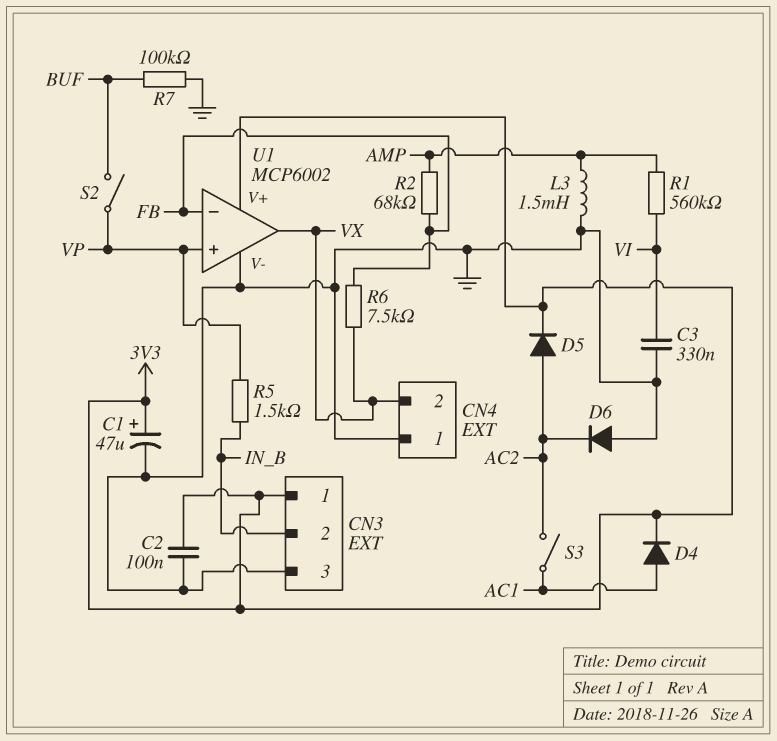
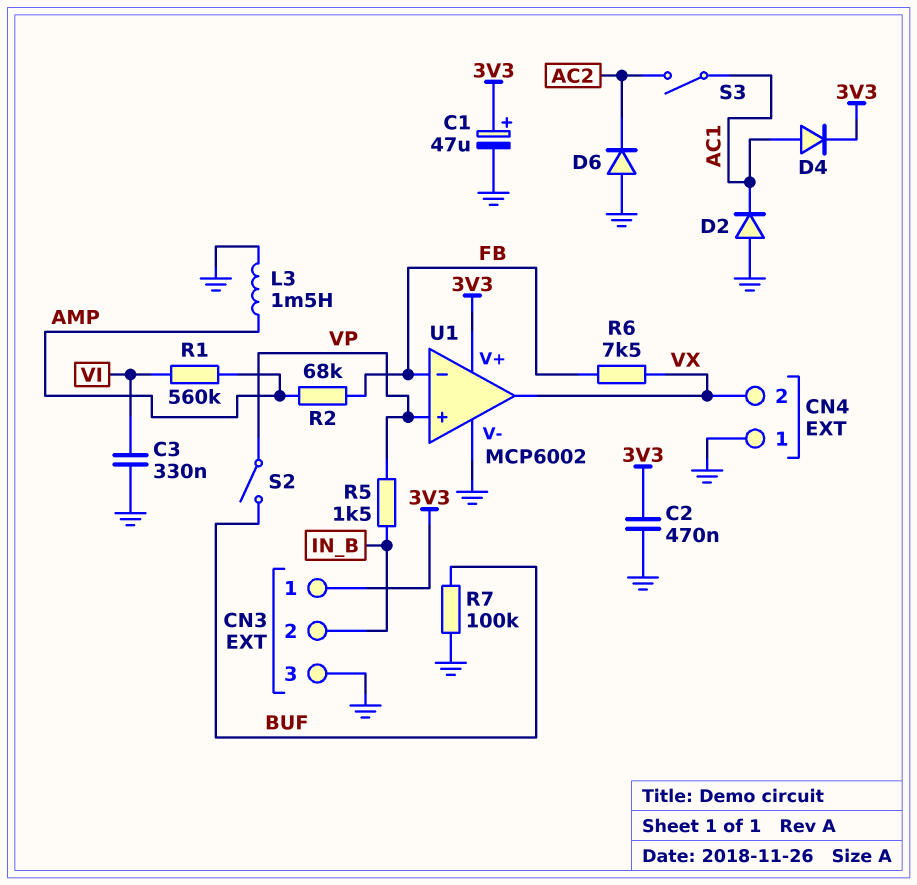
C2: 100nF (3V3, GND) -> 470nF (3V3, GND)
D2: none -> diode (A GND, K AC1)
D5: diode (A AC2, K 3V3) -> none

